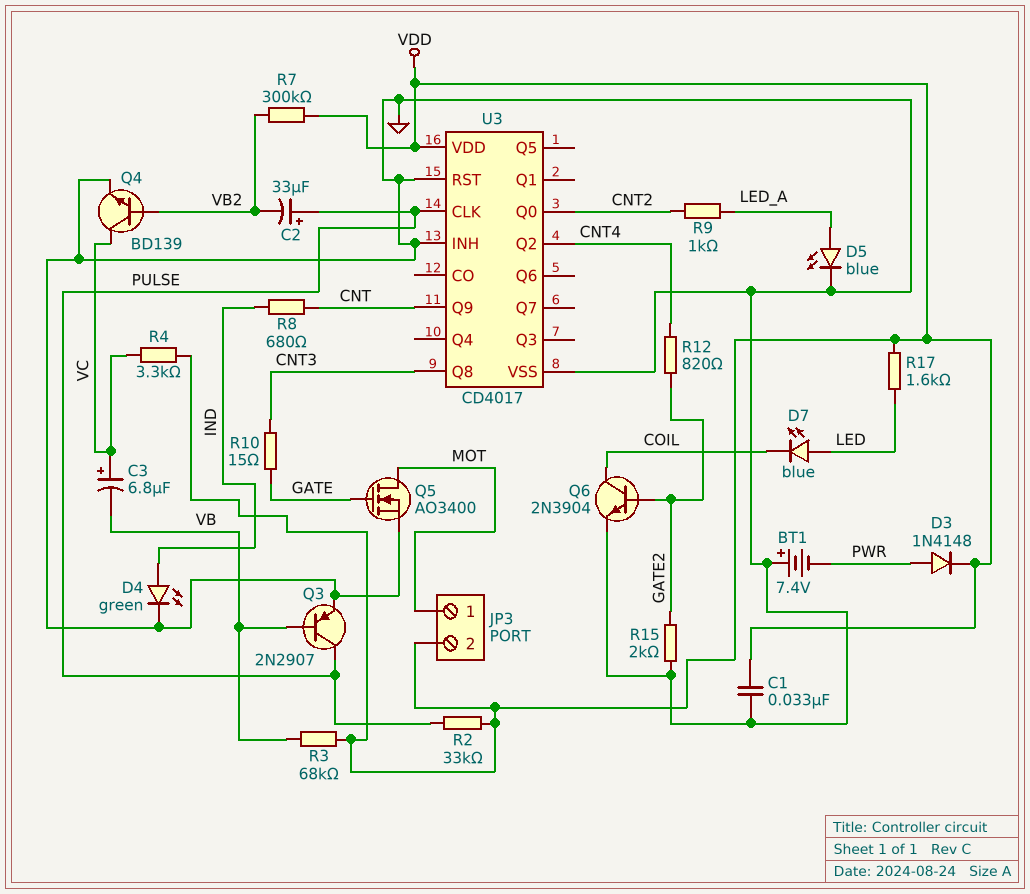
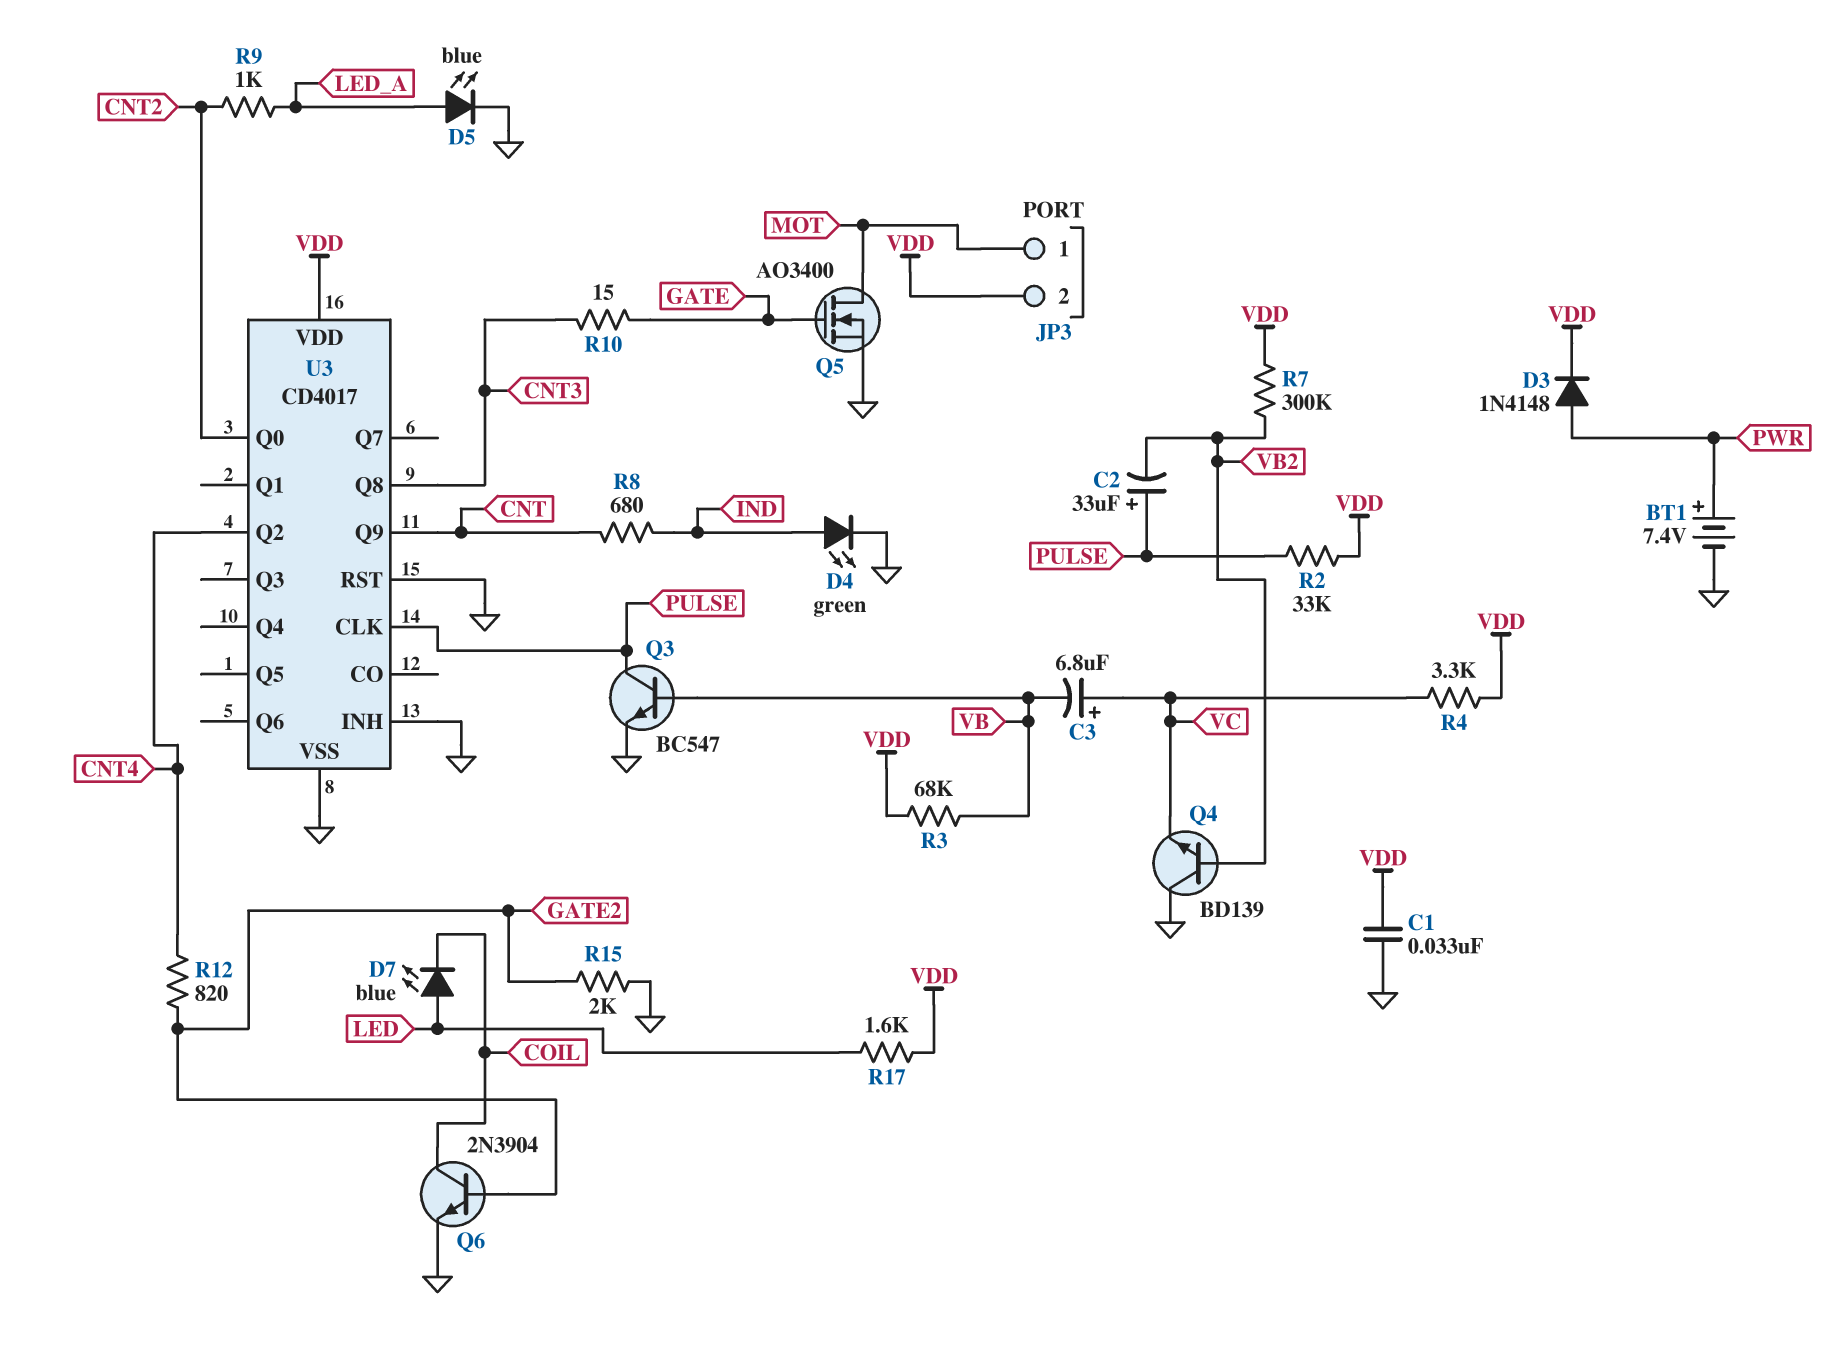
BT1: 7.4V (plus GND, minus PWR) -> 7.4V (plus PWR, minus GND)
Q3: PNP 2N2907 (B VB, C PULSE, E GND) -> NPN BC547 (B VB, C PULSE, E GND)
Q4: NPN BD139 (B VB2, C VC, E GND) -> NPN BD139 (B VB2, C GND, E VC)

